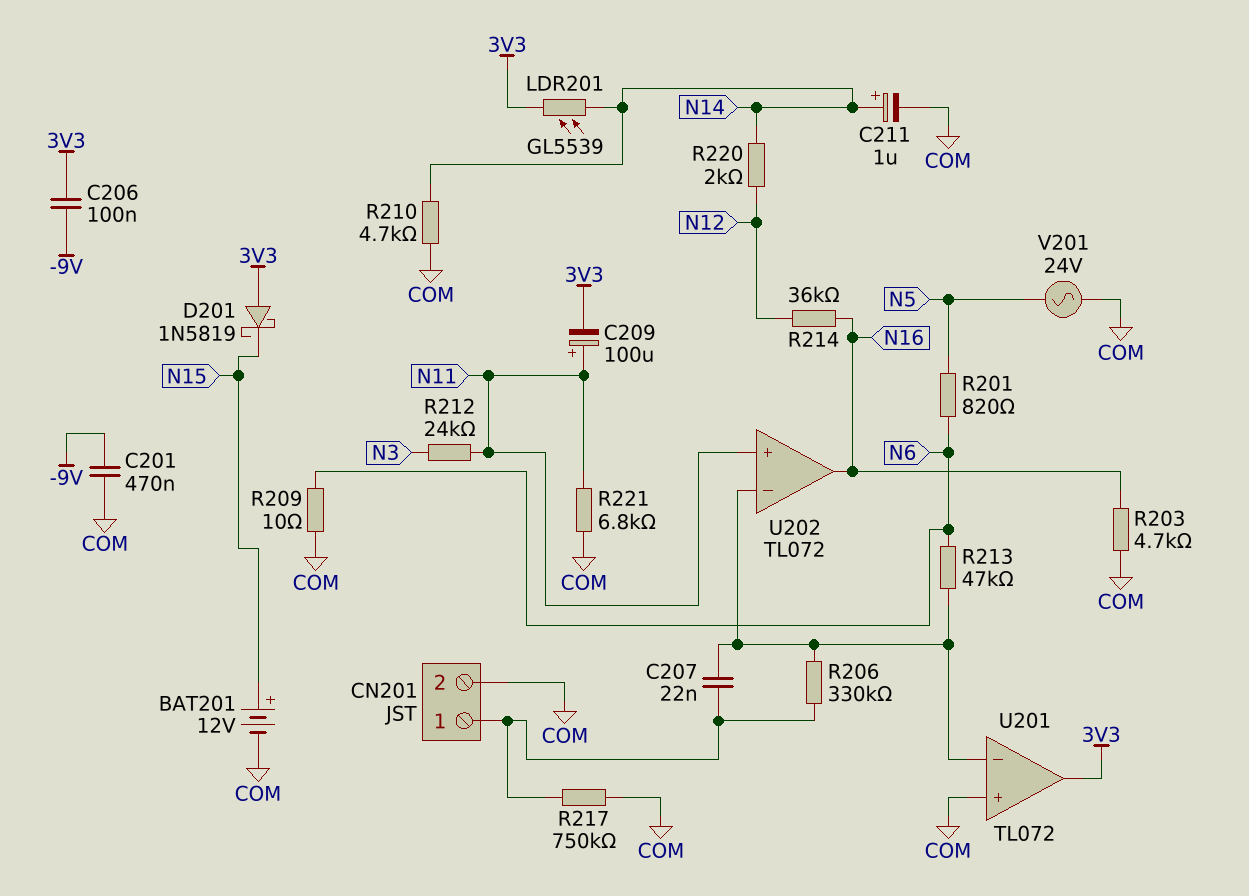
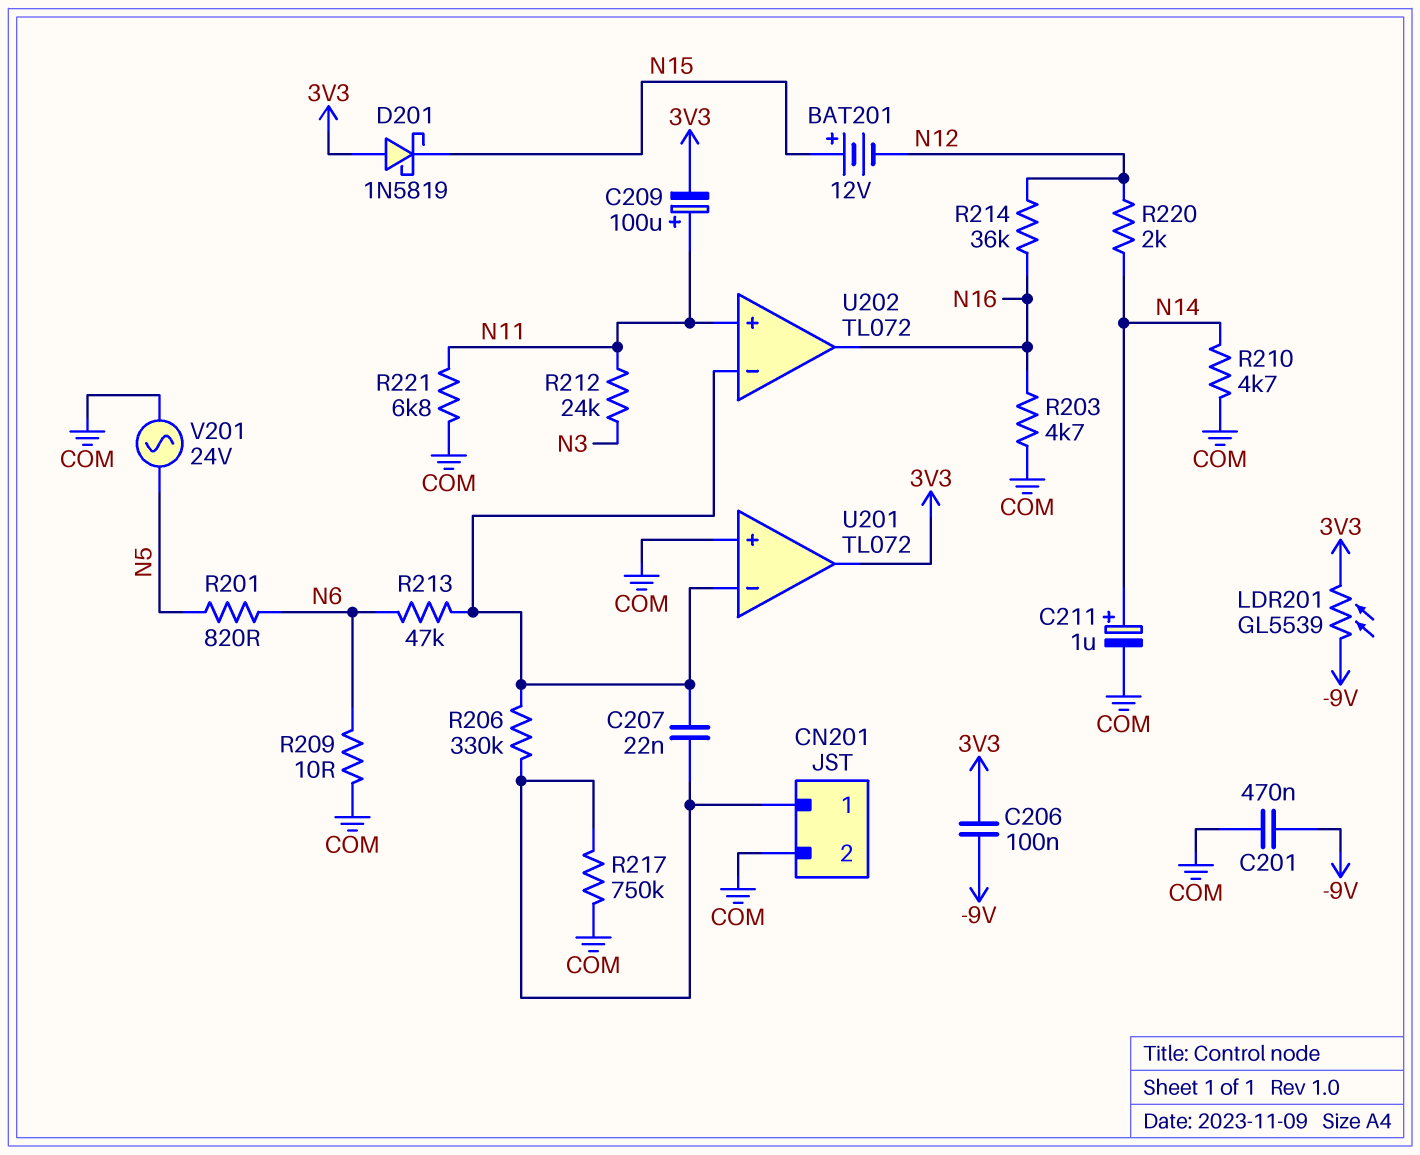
BAT201: 12V (plus N15, minus COM) -> 12V (plus N15, minus N12)
LDR201: GL5539 (3V3, N14) -> GL5539 (-9V, 3V3)

